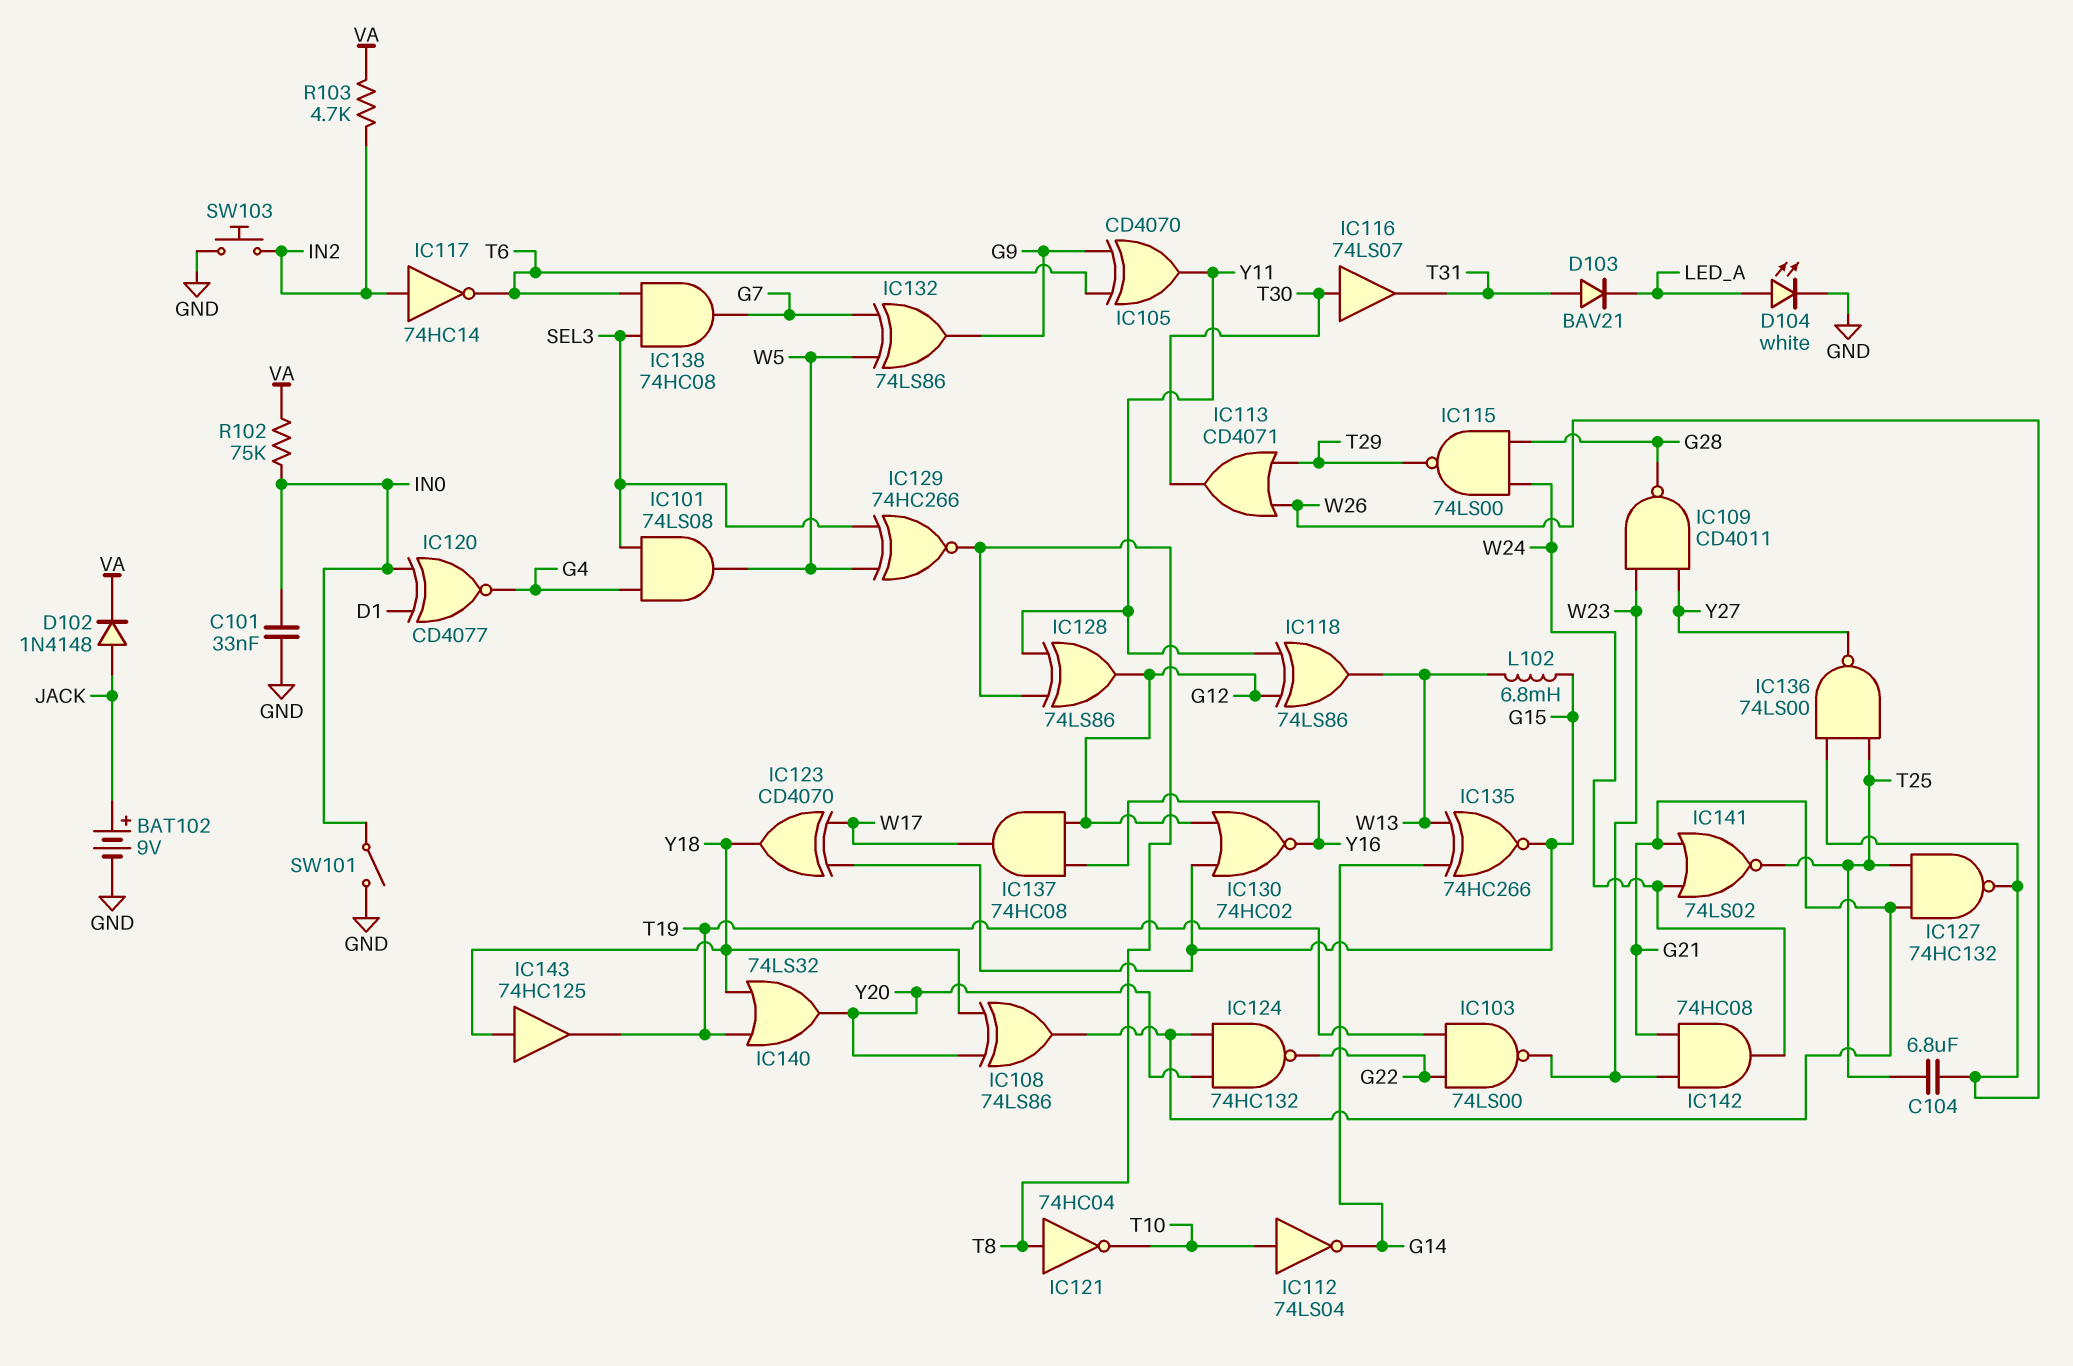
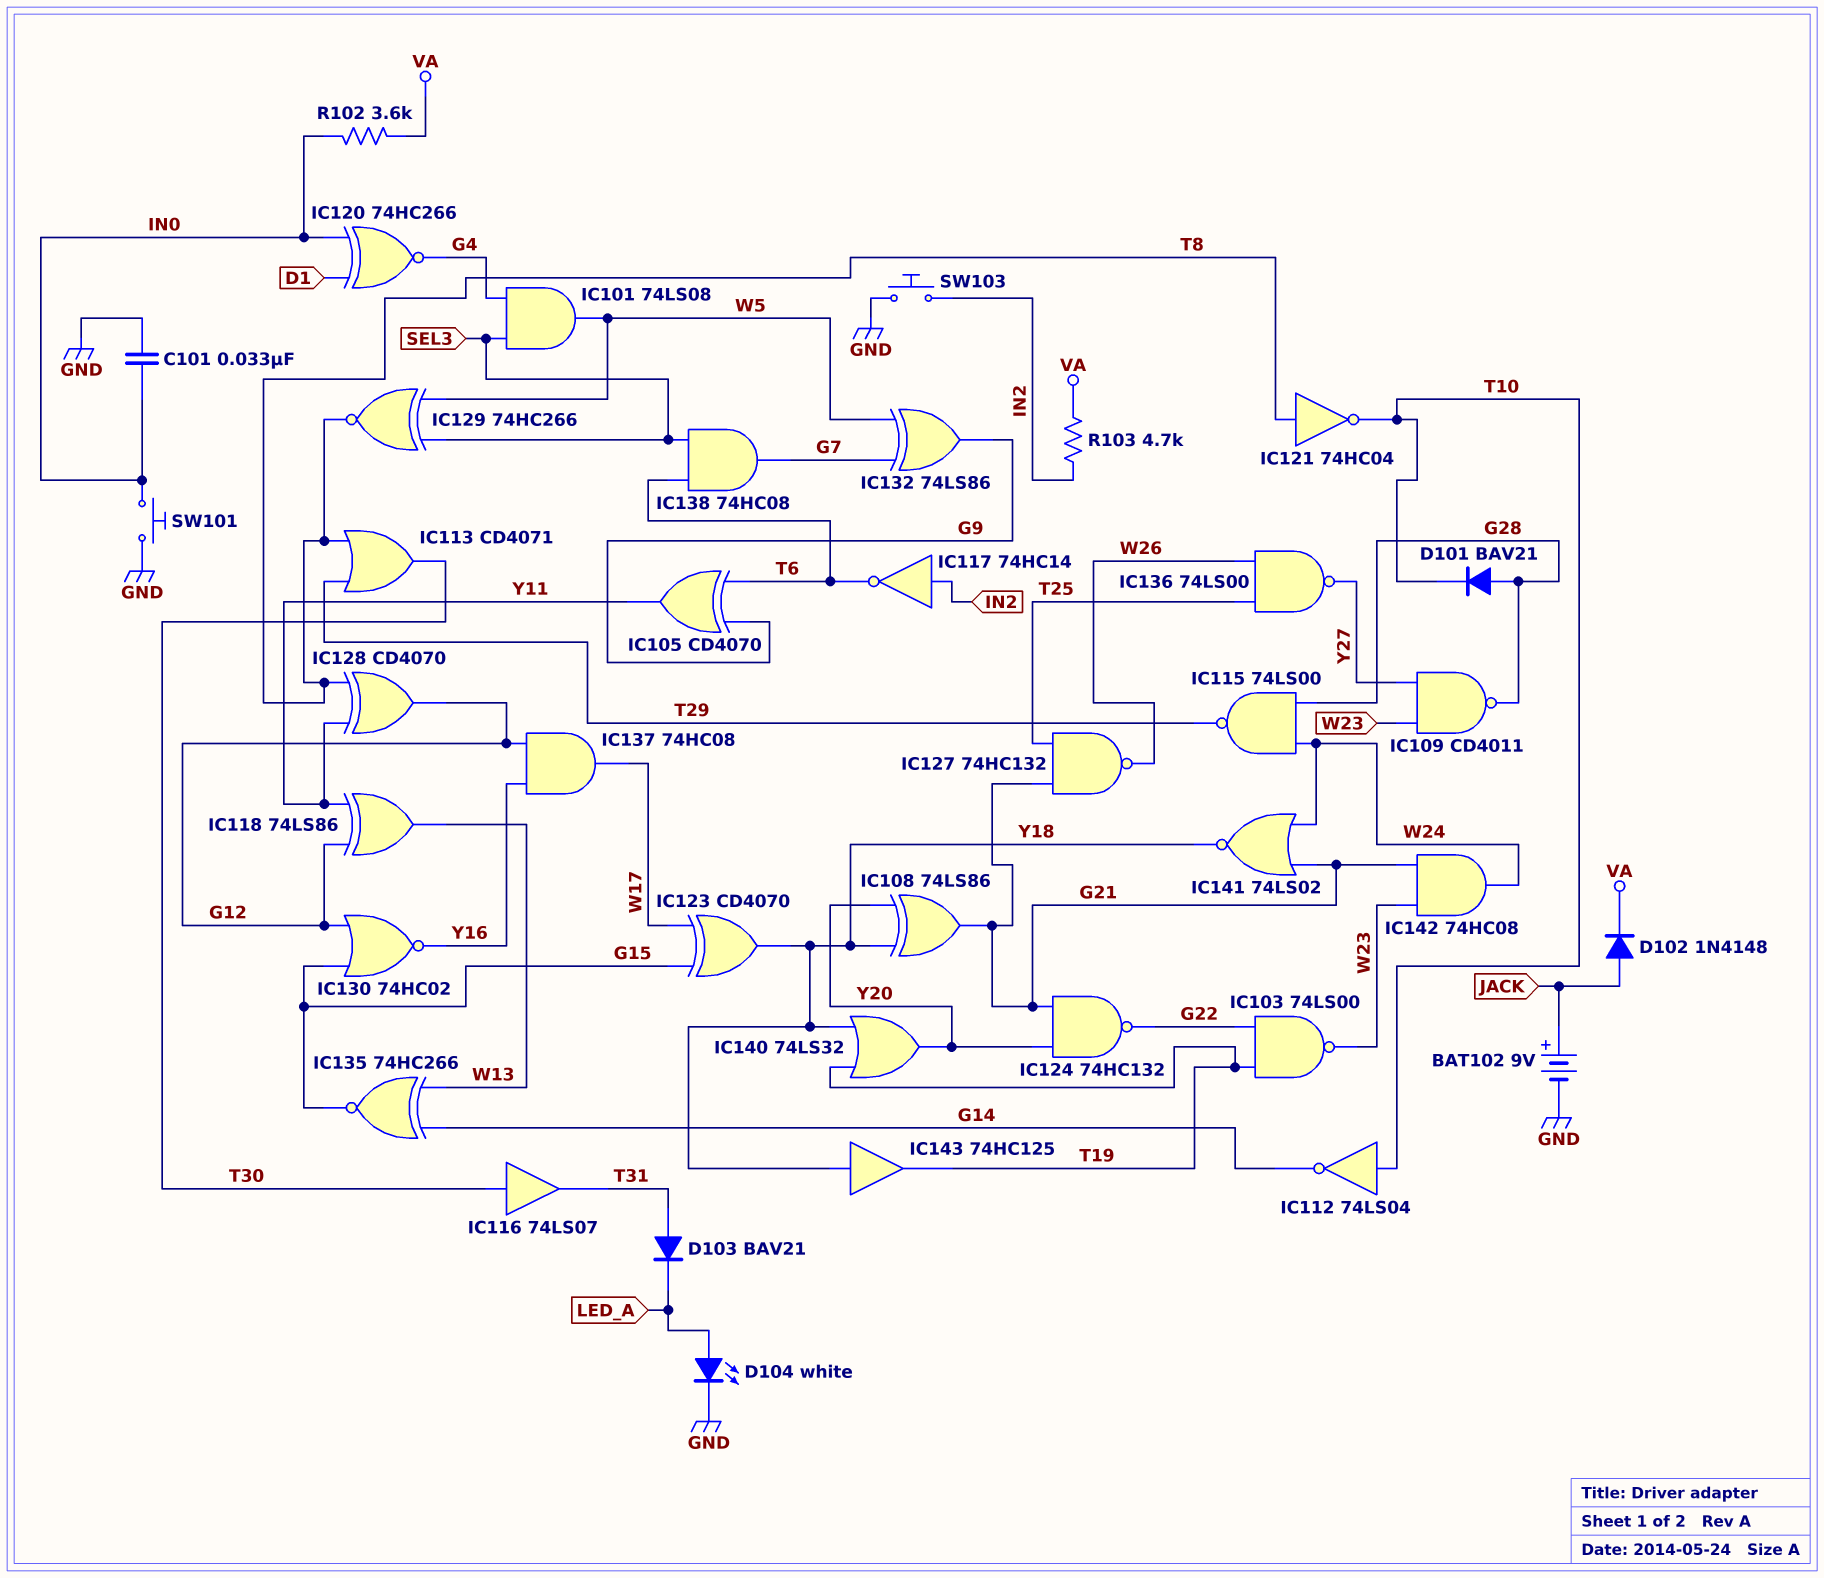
C104: 6.8uF (T25, W26) -> none
D101: none -> diode BAV21 (A G28, K T10)
IC113: OR CD4071 (in T29, in W26, out T30) -> OR CD4071 (in T8, in T29, out T30)
IC120: XNOR CD4077 (in D1, in IN0, out G4) -> XNOR 74HC266 (in D1, in IN0, out G4)
IC128: XOR 74LS86 (in T8, in Y11, out G12) -> XOR CD4070 (in T8, in Y11, out G12)
IC141: NOR 74LS02 (in G21, in W24, out T25) -> NOR 74LS02 (in G21, in W24, out Y18)
L102: 6.8mH (G15, W13) -> none
R102: 75k (IN0, VA) -> 3.6k (IN0, VA)
SW101: switch (GND, IN0) -> button (GND, IN0)

